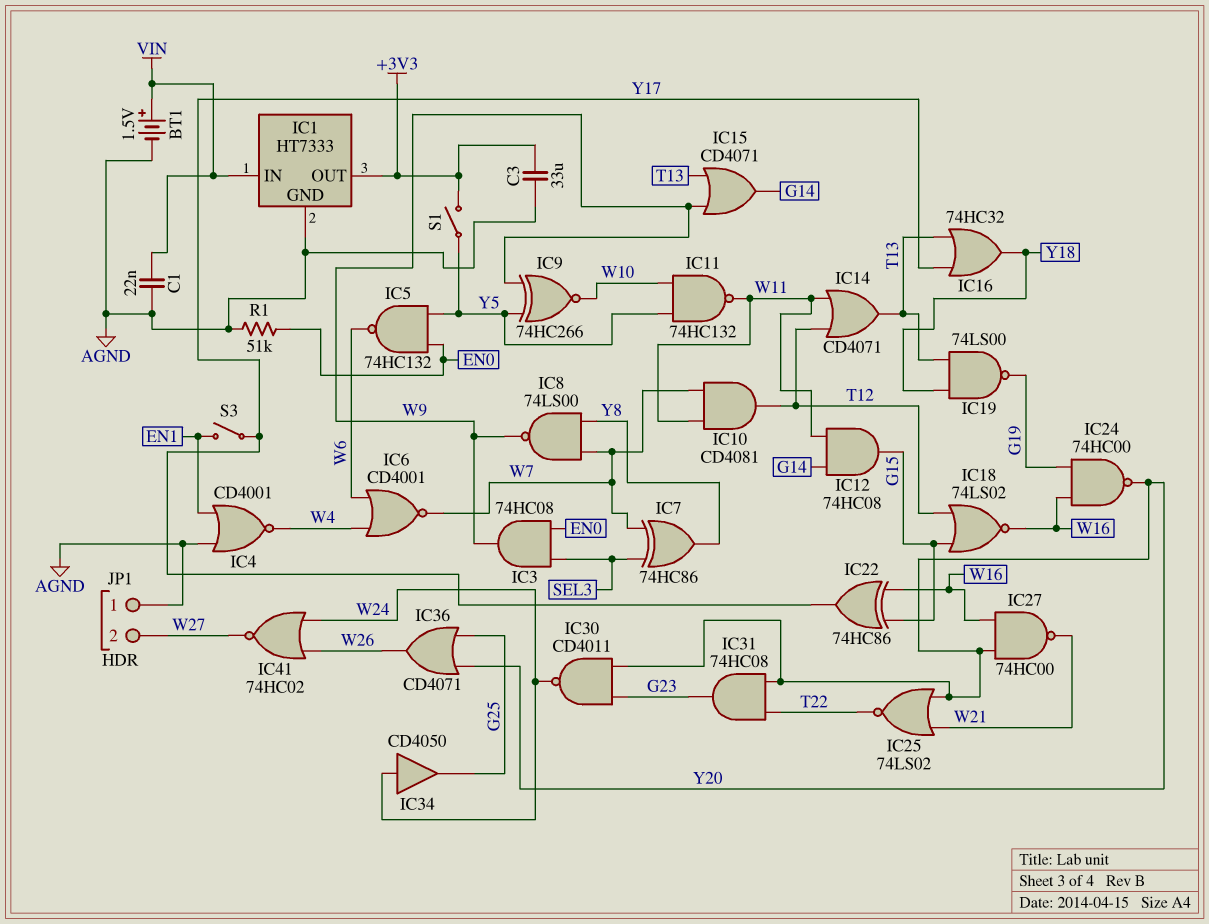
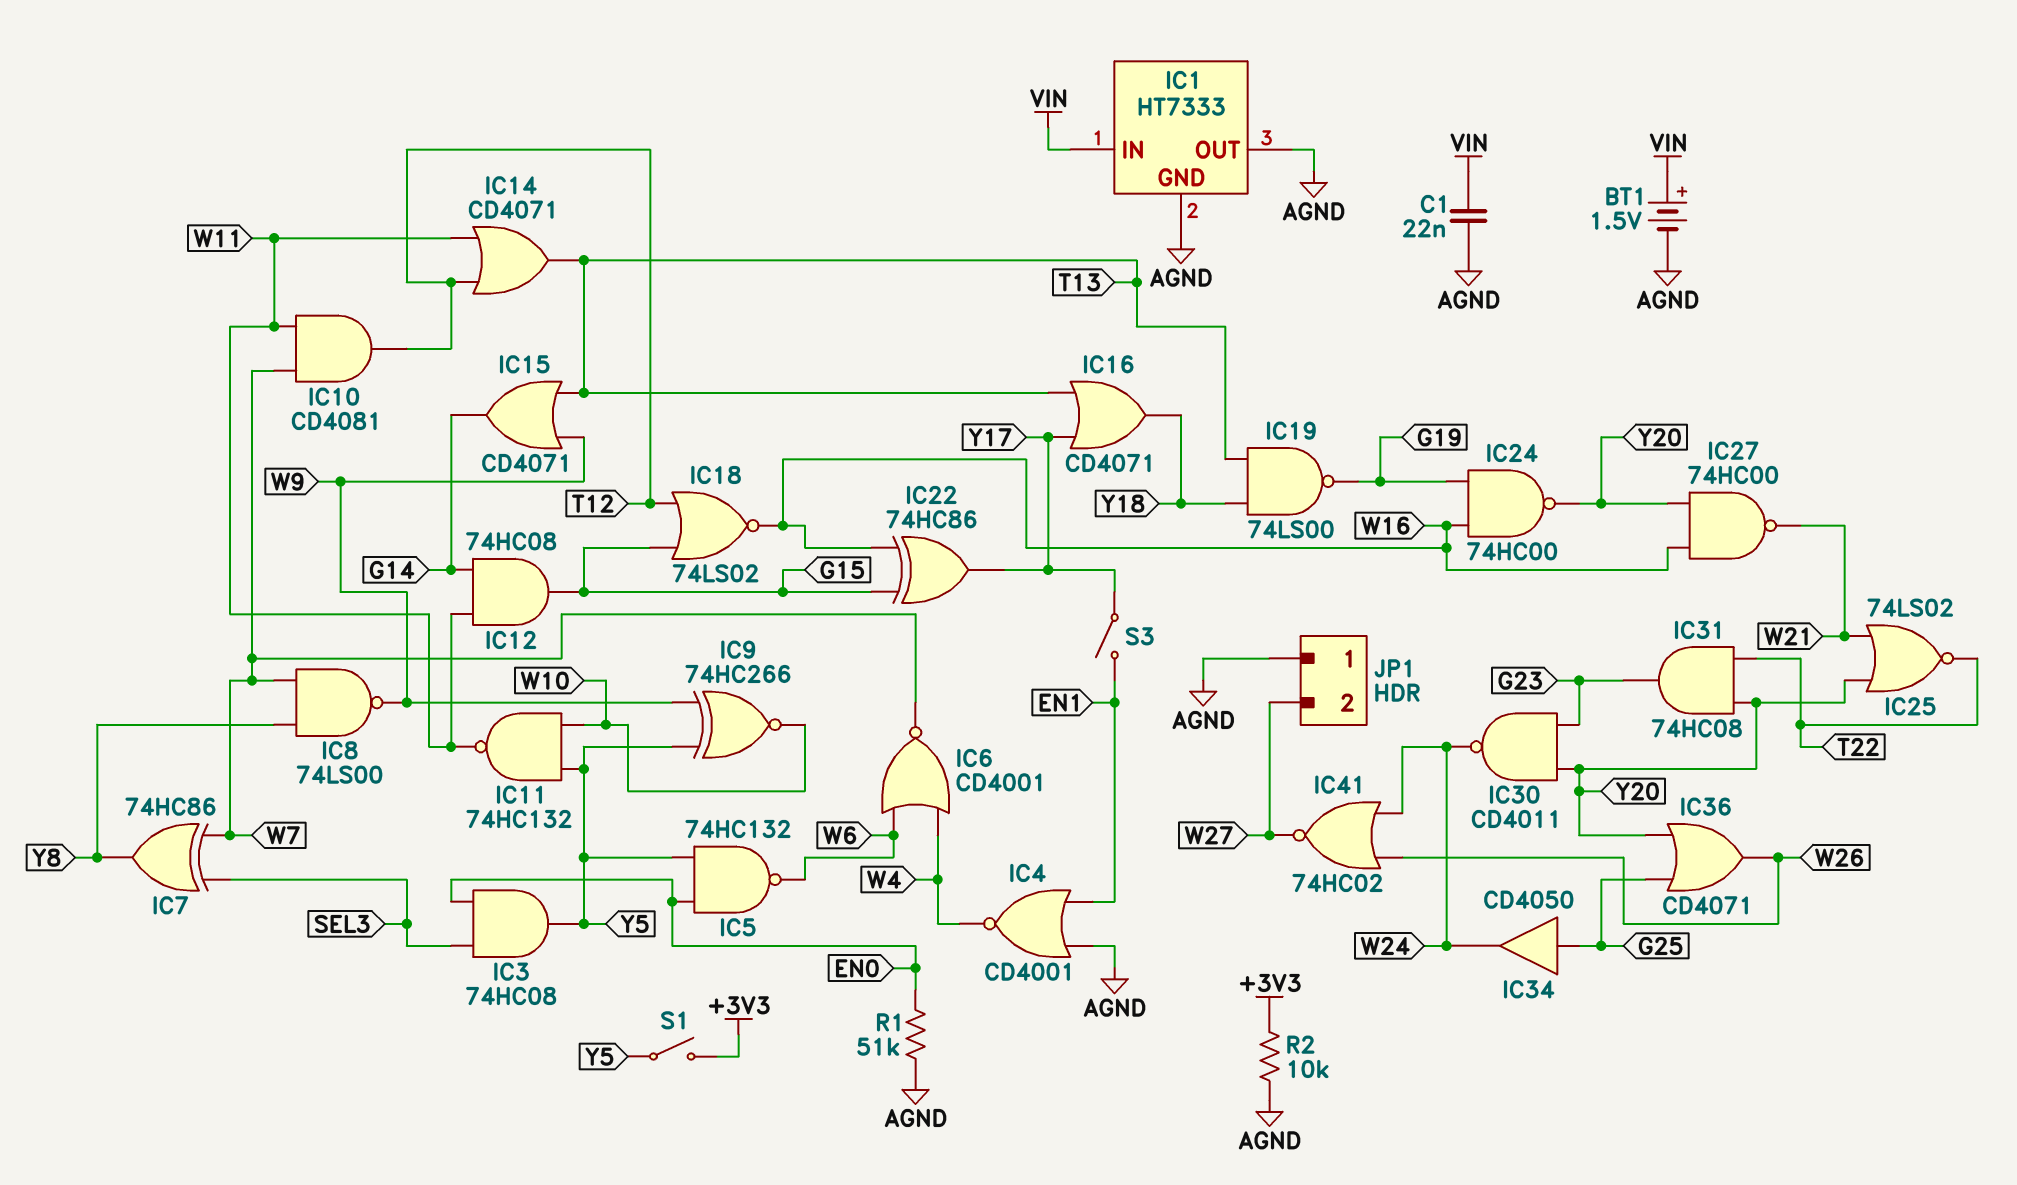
C3: 33uF (+3V3, AGND) -> none
IC1 pin OUT: +3V3 -> AGND
IC3: AND 74HC08 (in EN0, in SEL3, out W9) -> AND 74HC08 (in EN0, in SEL3, out Y5)
IC16: OR 74HC32 (in T13, in Y17, out Y18) -> OR CD4071 (in T13, in Y17, out Y18)
IC34: buffer CD4050 (in W24, out G25) -> buffer CD4050 (in G25, out W24)
R2: none -> 10k (+3V3, AGND)

